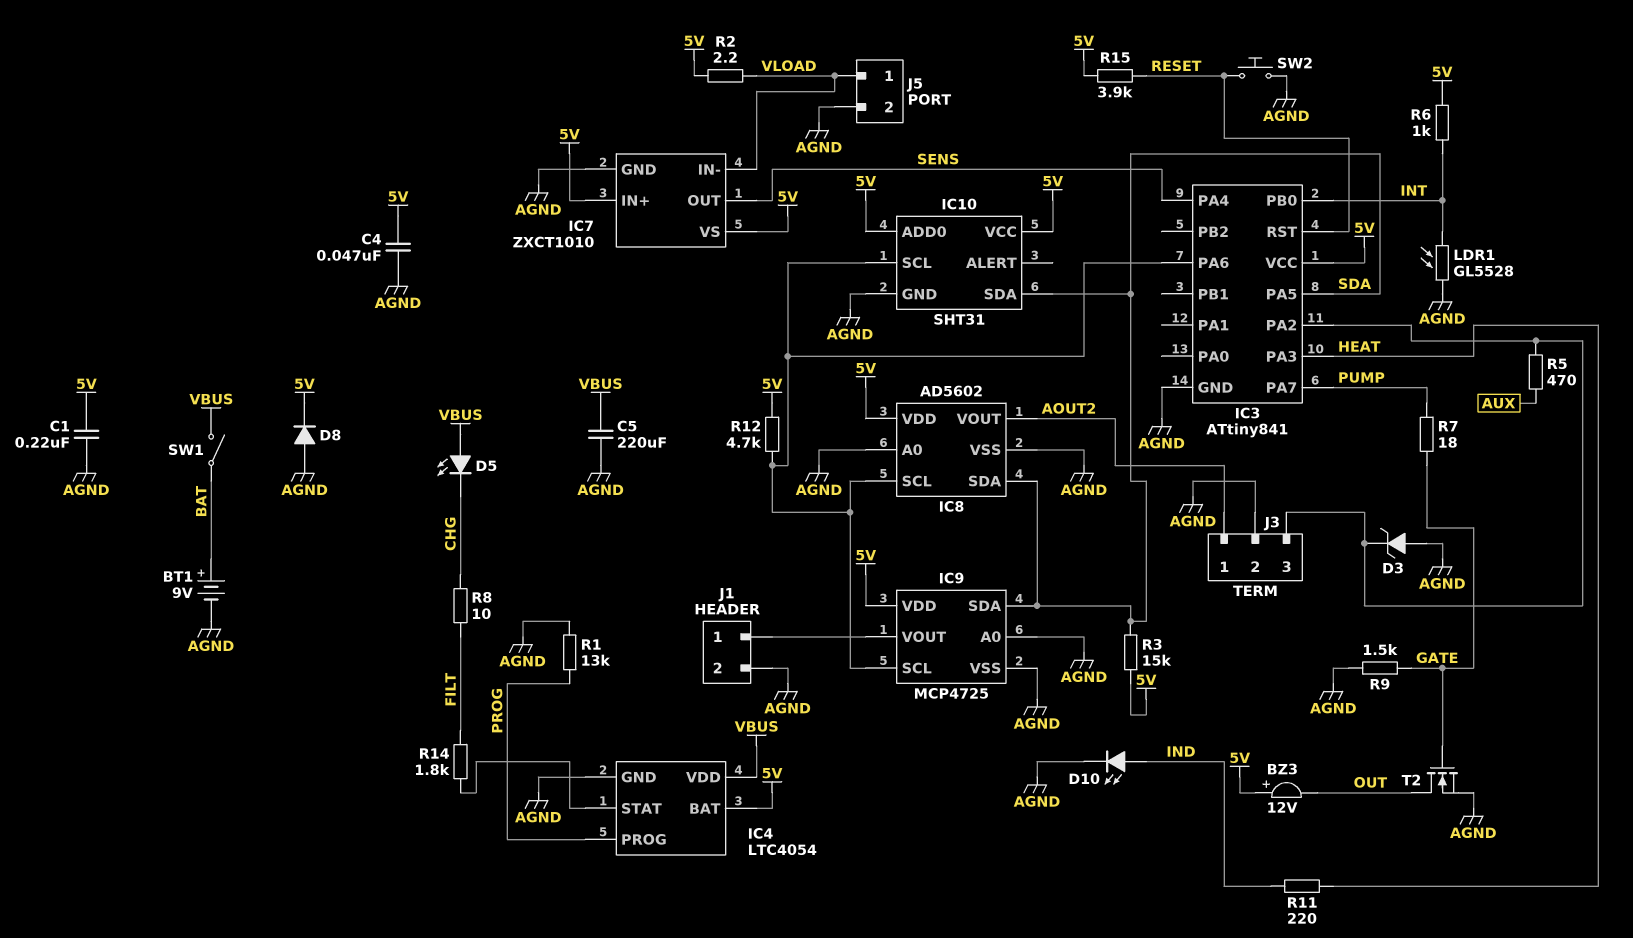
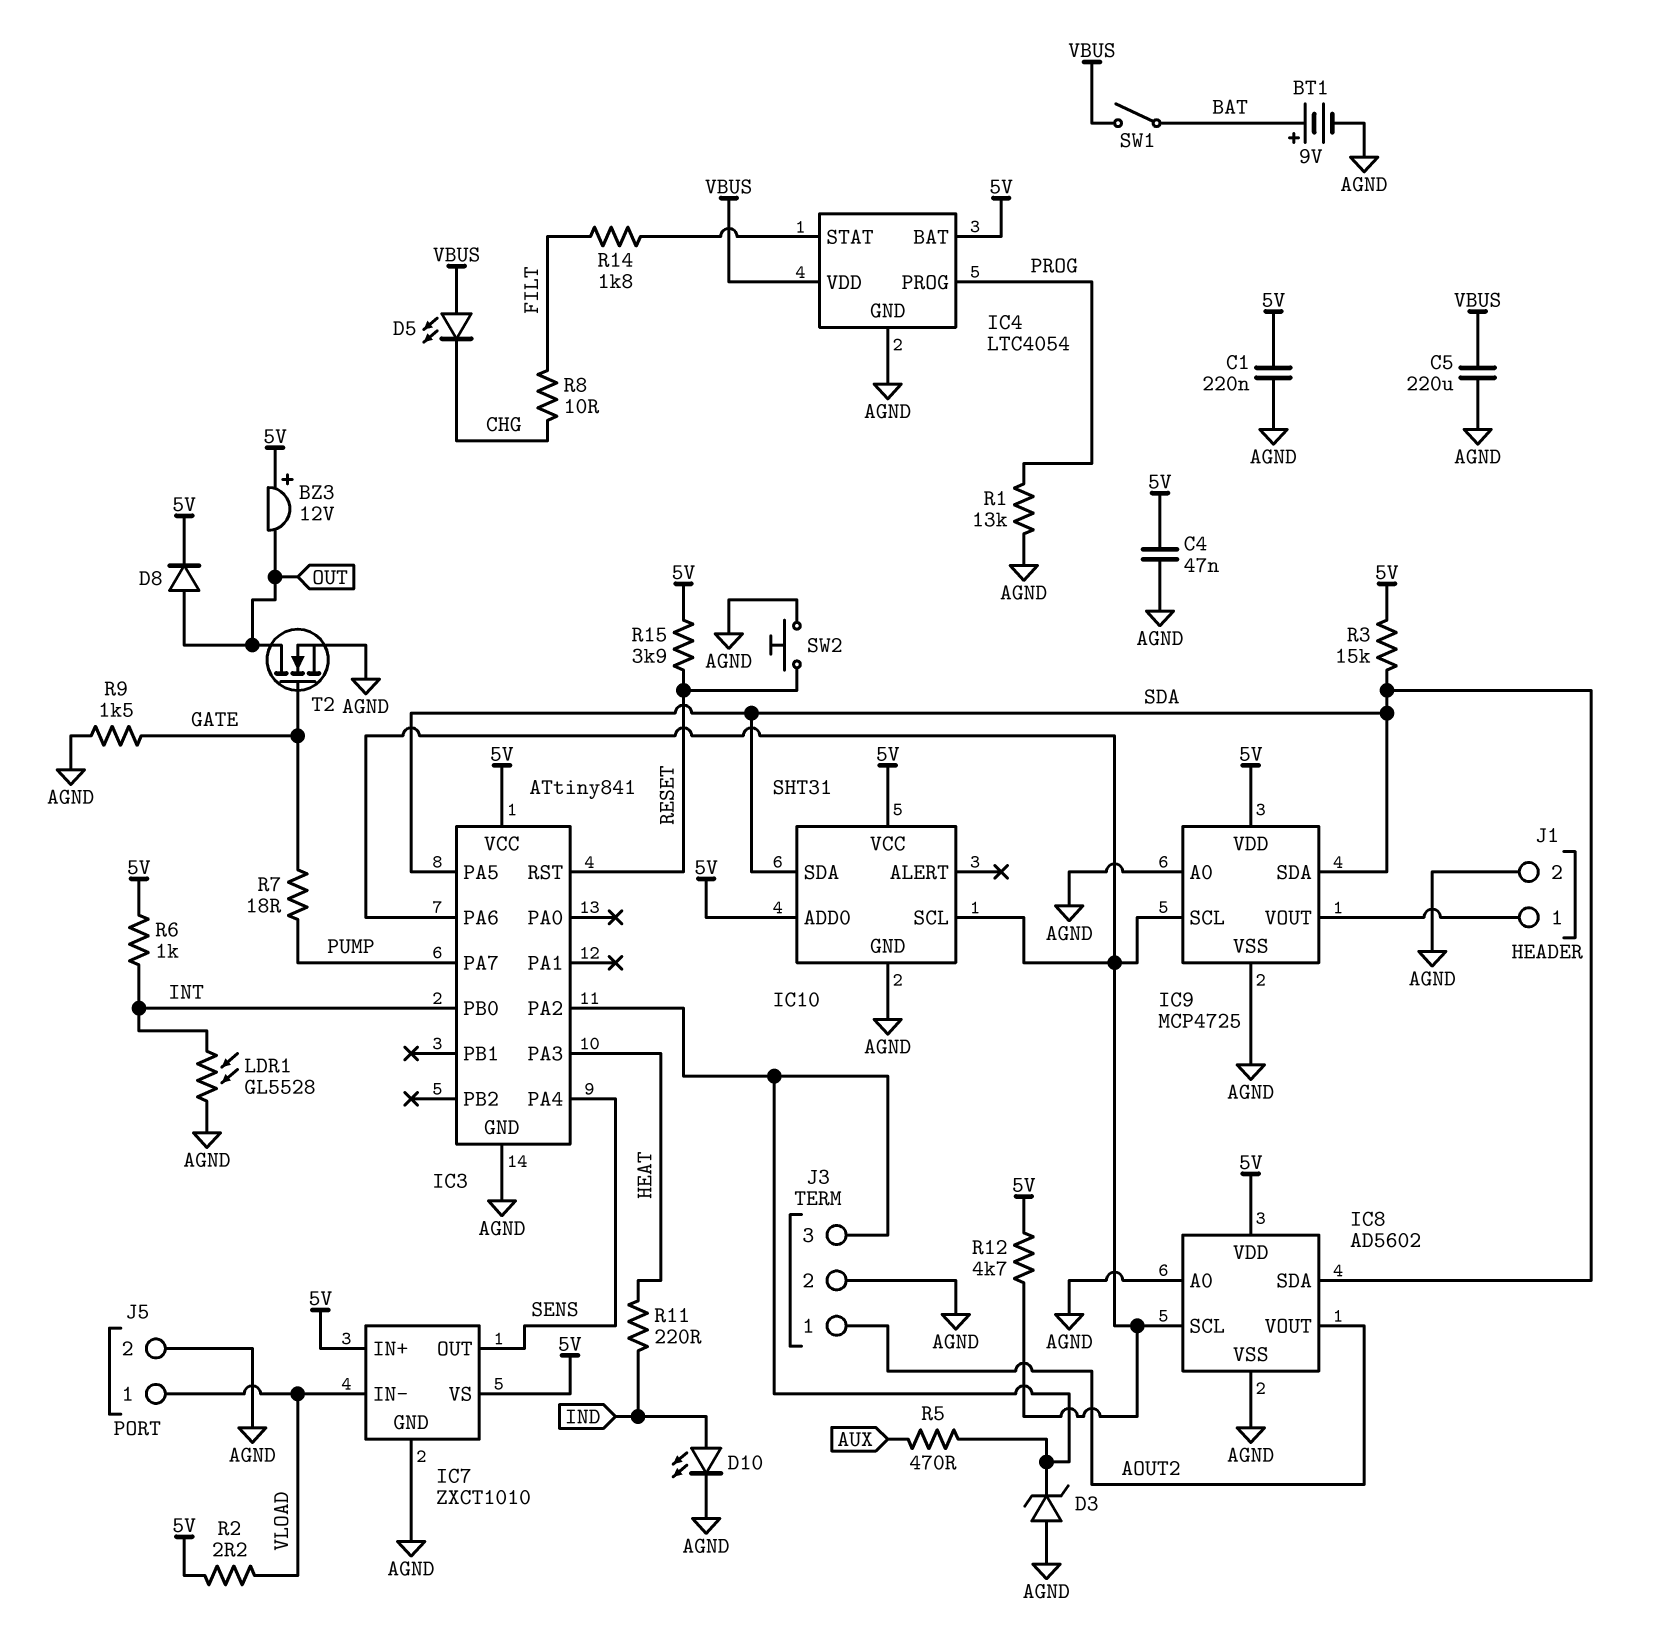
D8: diode (A AGND, K 5V) -> diode (A OUT, K 5V)

